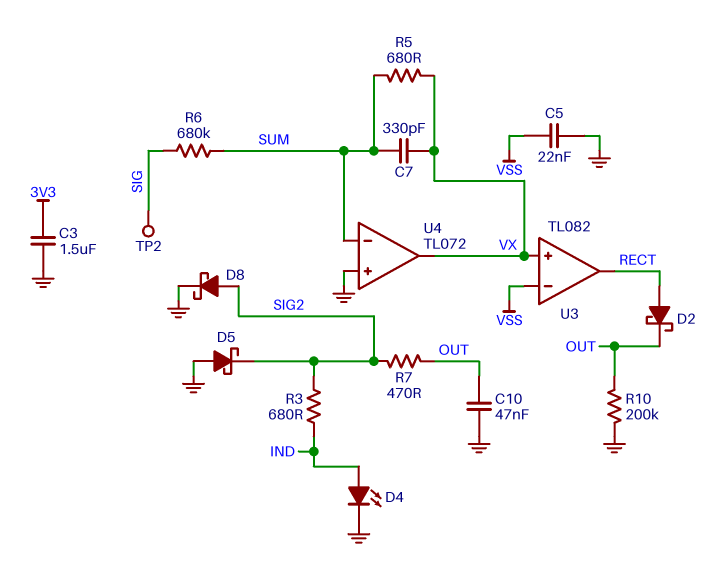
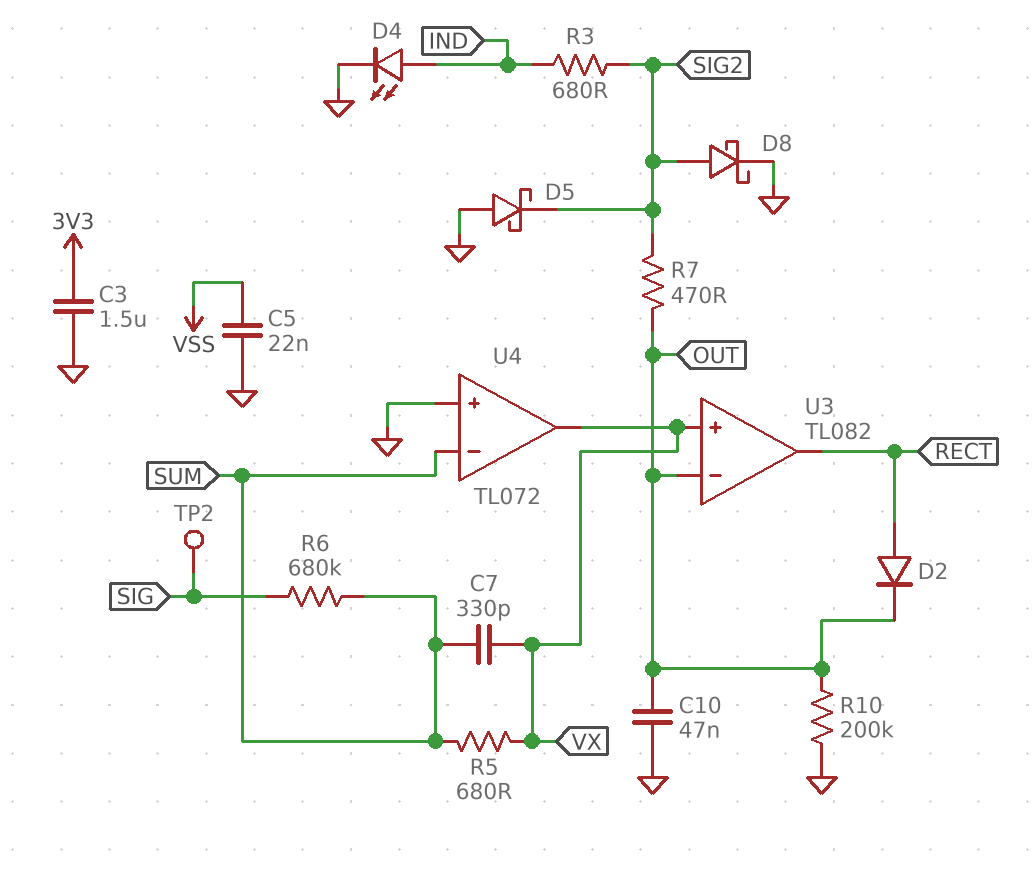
D2: schottky (A RECT, K OUT) -> diode (A RECT, K OUT)
U3 pin in-: VSS -> OUT

